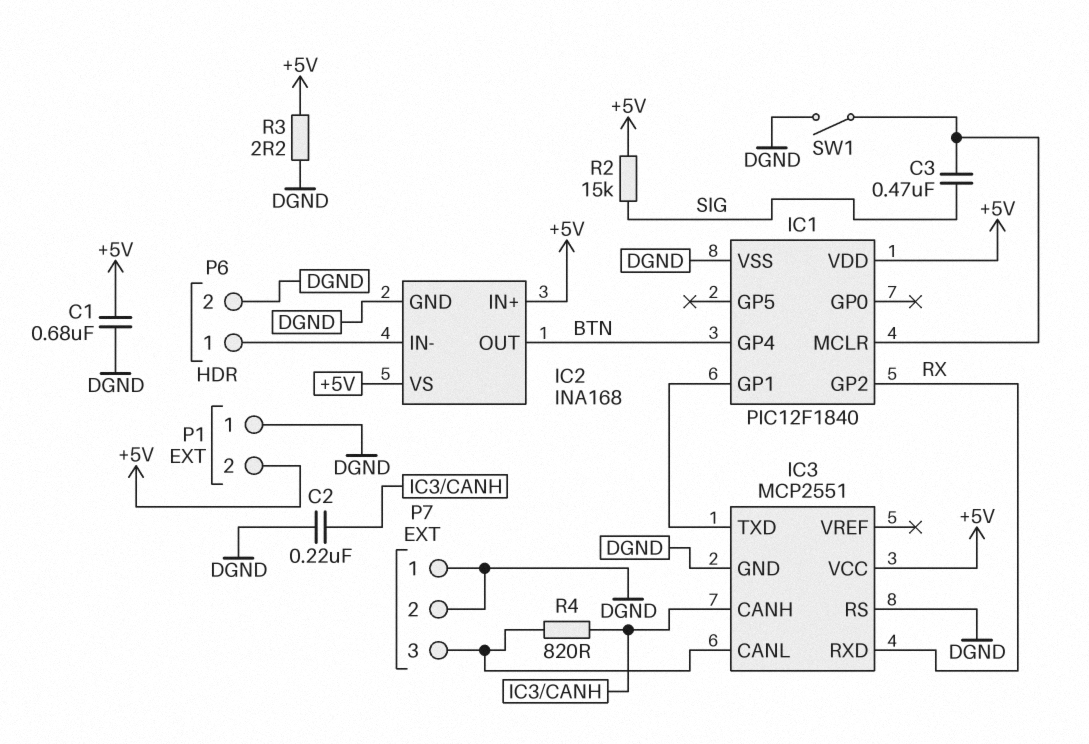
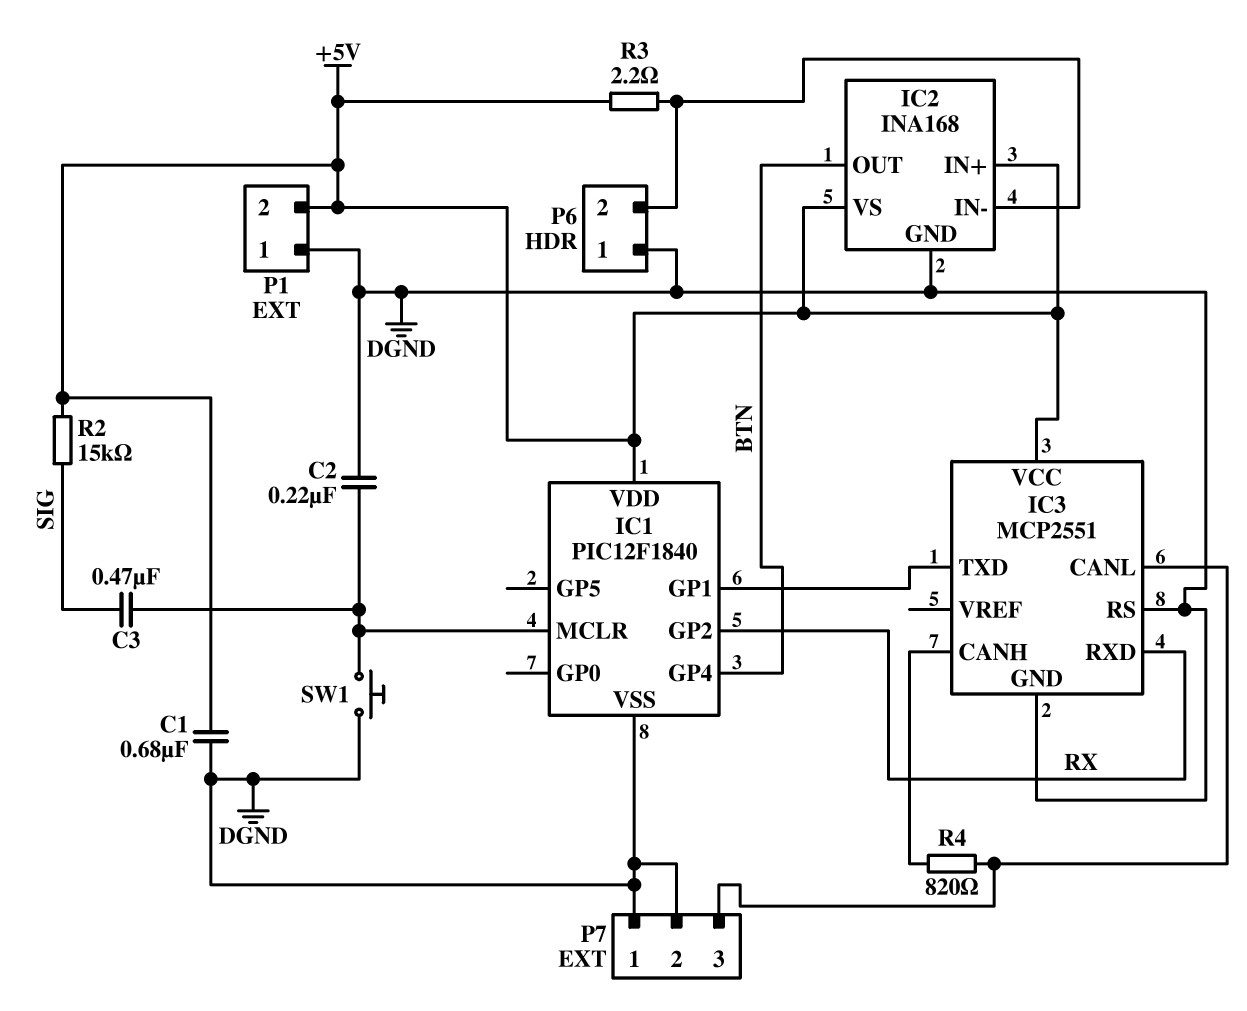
C2: 220nF (DGND, IC3/CANH) -> 220nF (DGND, IC1/MCLR)
P6 pin 1: IC2/IN- -> DGND
P6 pin 2: DGND -> IC2/IN-
R3: 2.2 (+5V, DGND) -> 2.2 (+5V, IC2/IN-)
SW1: switch (DGND, IC1/MCLR) -> button (DGND, IC1/MCLR)

